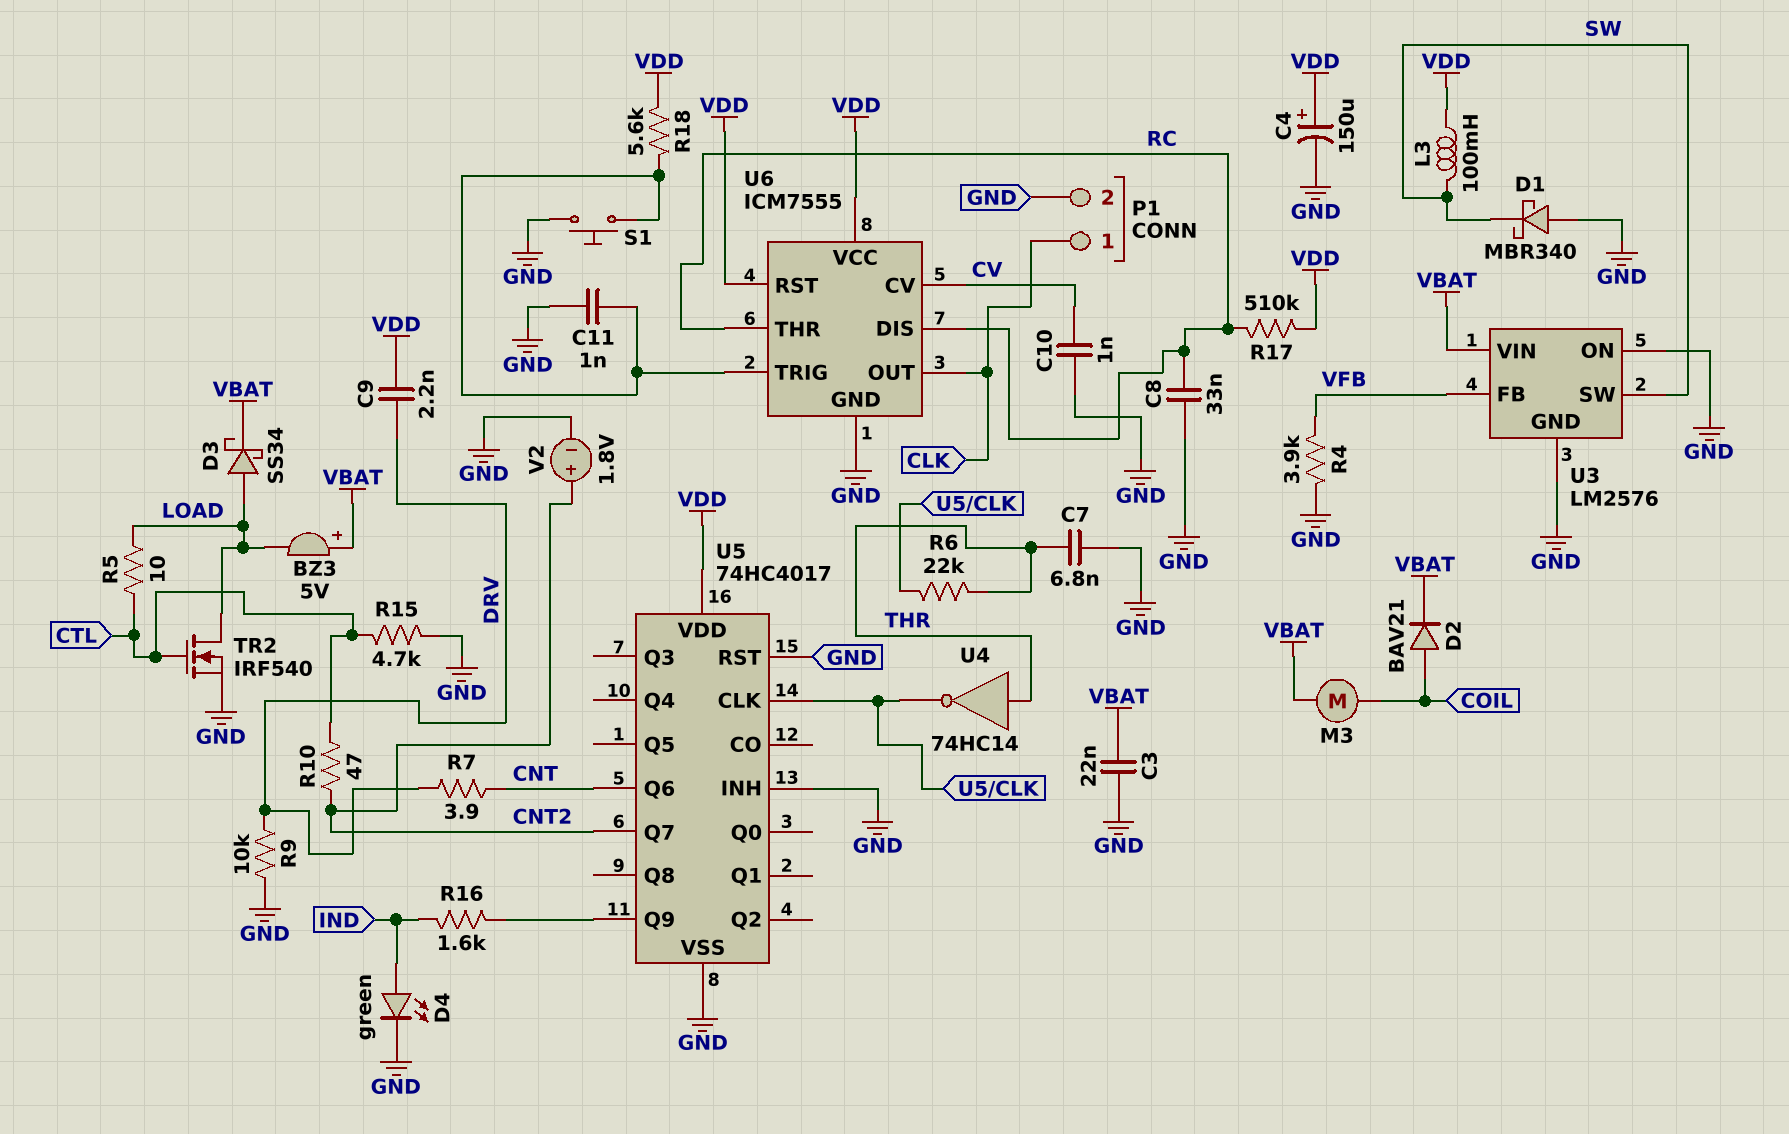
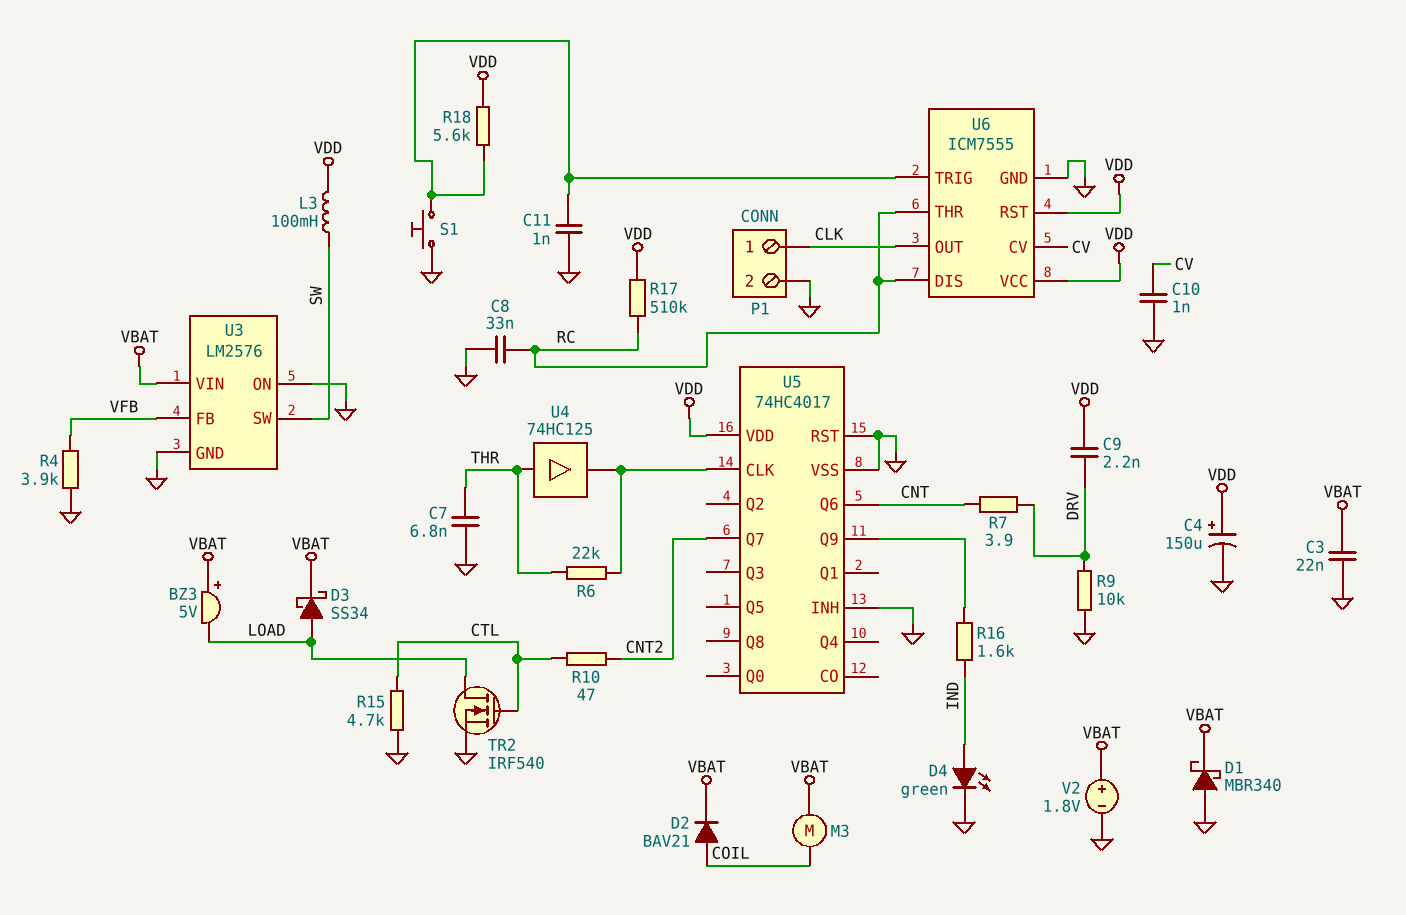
D1: schottky MBR340 (A GND, K SW) -> schottky MBR340 (A GND, K VBAT)
R5: 10 (CTL, LOAD) -> none
U4: NOT 74HC14 (in THR, out U5/CLK) -> buffer 74HC125 (in THR, out U5/CLK)
V2: 1.8V (plus CNT2, minus GND) -> 1.8V (plus VBAT, minus GND)

